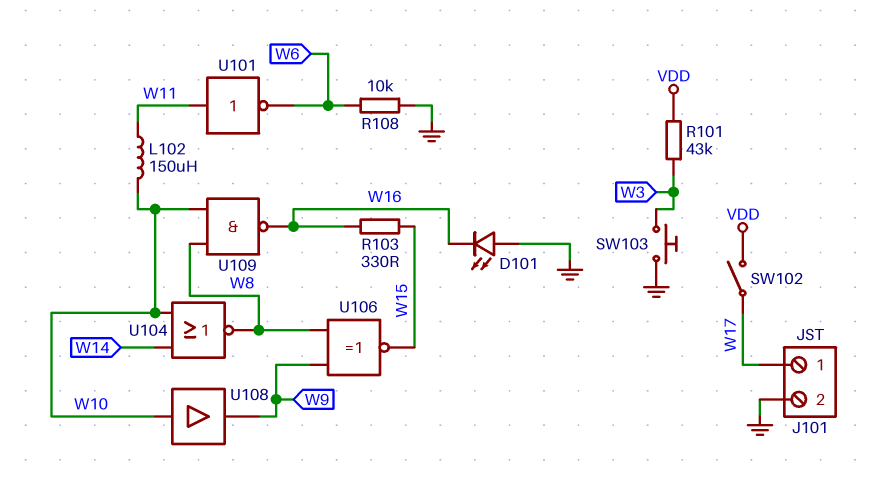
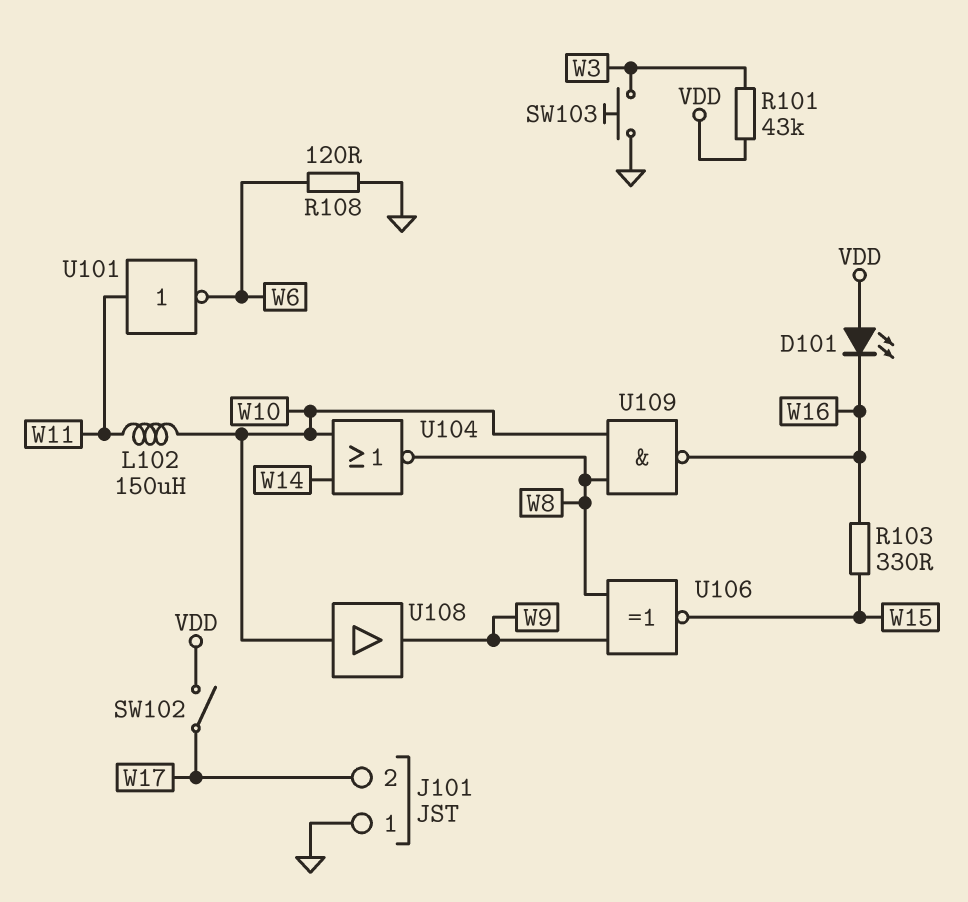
D101: LED (A GND, K W16) -> LED (A VDD, K W16)
J101 pin 1: W17 -> GND
J101 pin 2: GND -> W17
R108: 10k (GND, W6) -> 120 (GND, W6)

